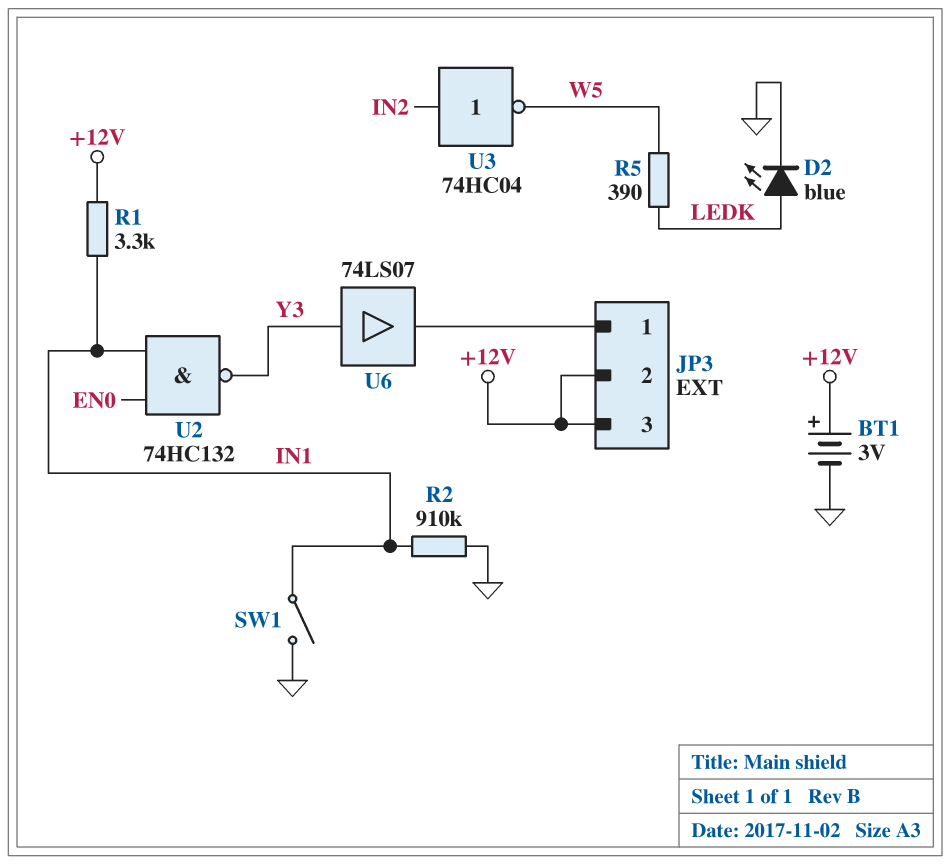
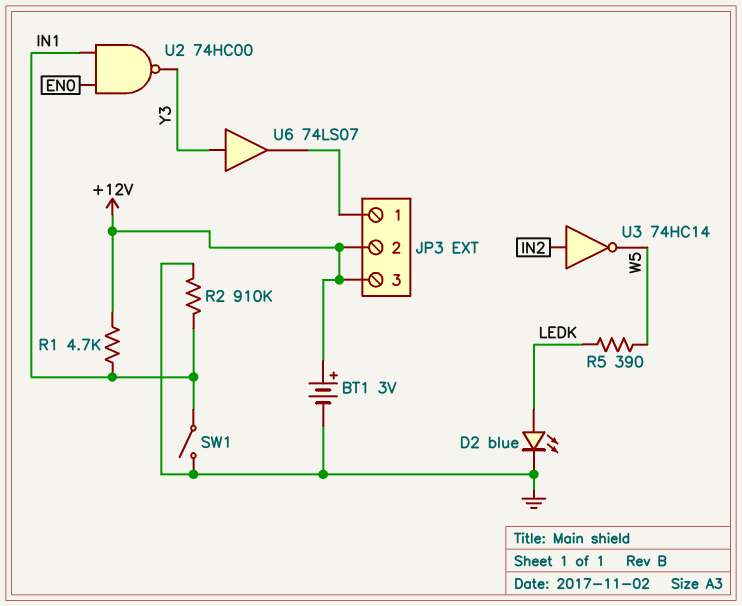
R1: 3.3k (+12V, IN1) -> 4.7k (+12V, IN1)
U2: NAND 74HC132 (in EN0, in IN1, out Y3) -> NAND 74HC00 (in EN0, in IN1, out Y3)
U3: NOT 74HC04 (in IN2, out W5) -> NOT 74HC14 (in IN2, out W5)

